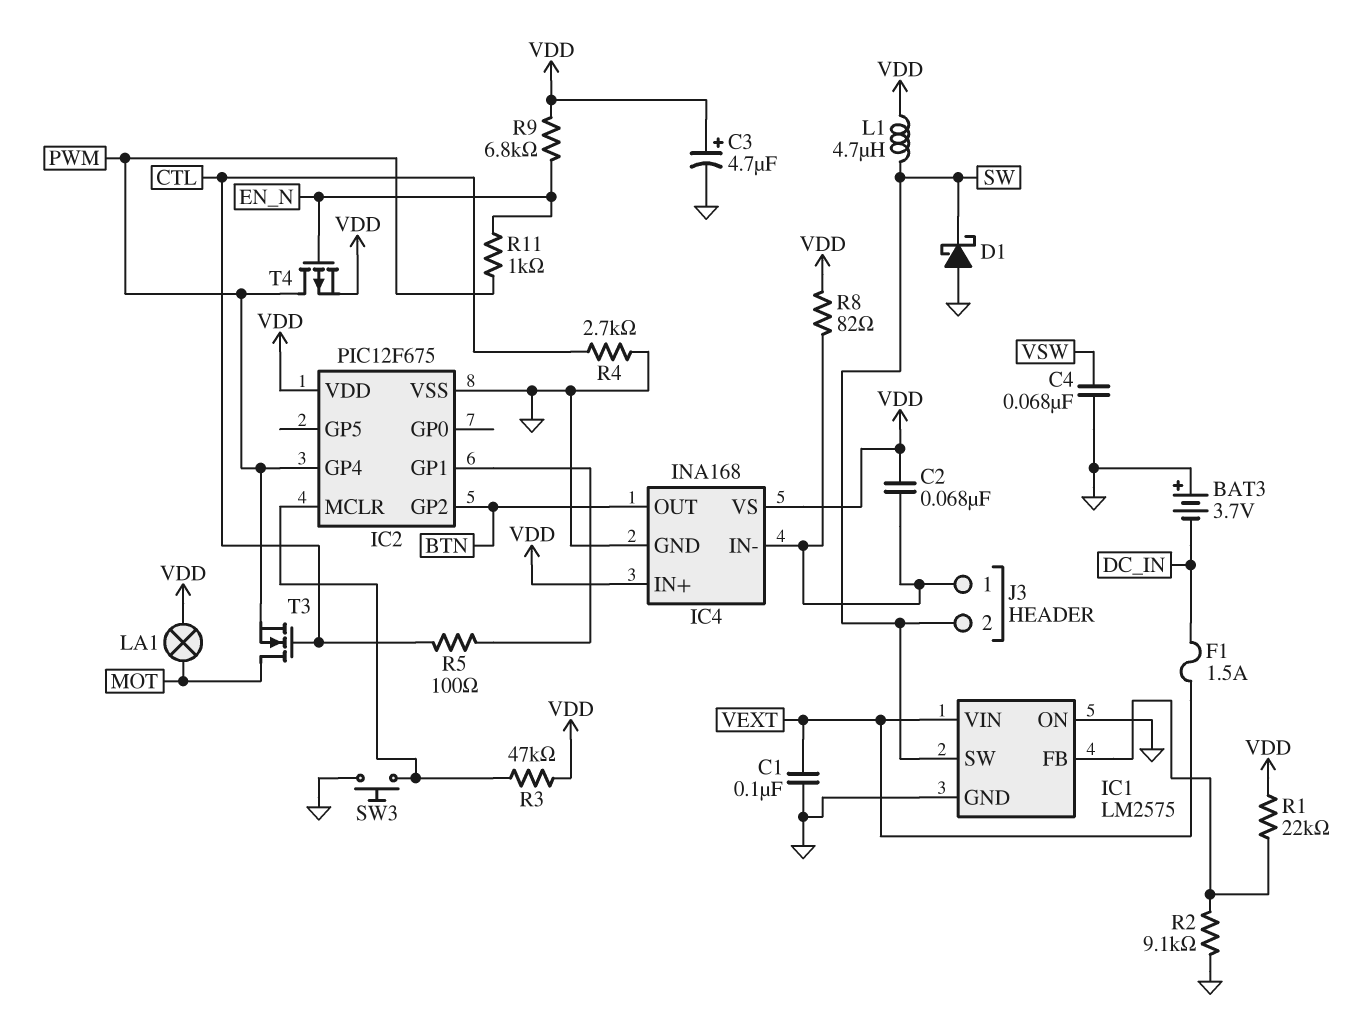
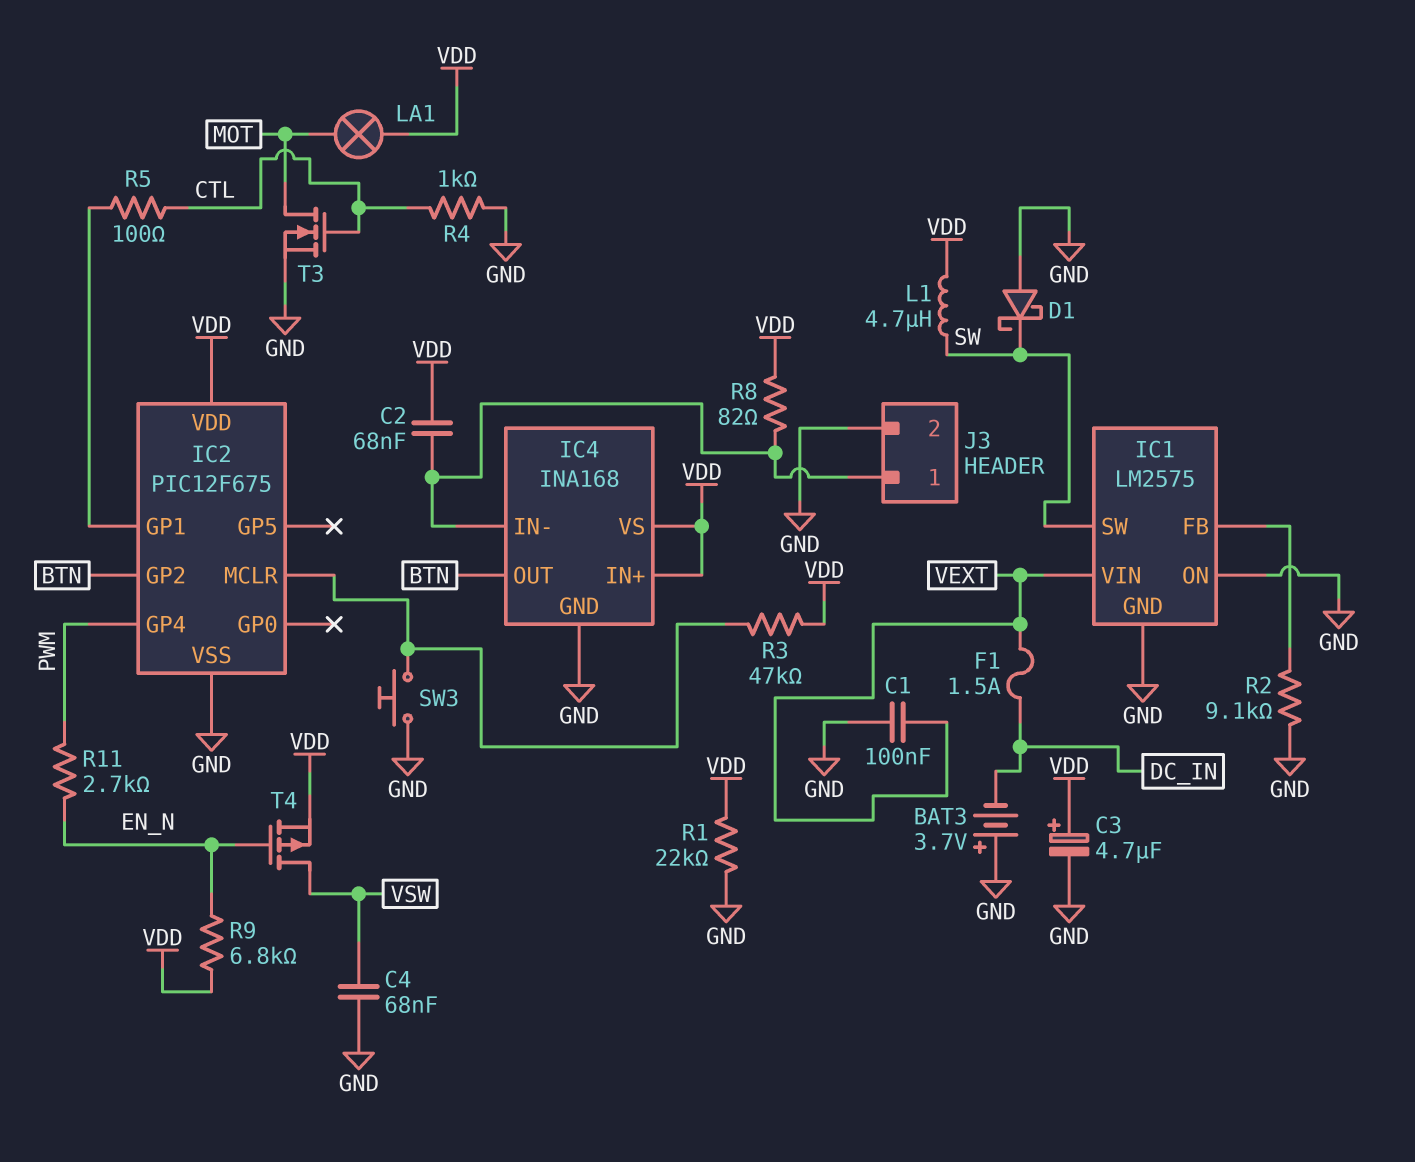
J3 pin 2: SW -> GND
R1: 22k (IC1/FB, VDD) -> 22k (GND, VDD)
R4: 2.7k (CTL, GND) -> 1k (CTL, GND)
R11: 1k (EN_N, PWM) -> 2.7k (EN_N, PWM)
T3: NMOS (G CTL, D MOT, S PWM) -> NMOS (G CTL, D MOT, S GND)
T4: PMOS (G EN_N, D PWM, S VDD) -> PMOS (G EN_N, D VSW, S VDD)

